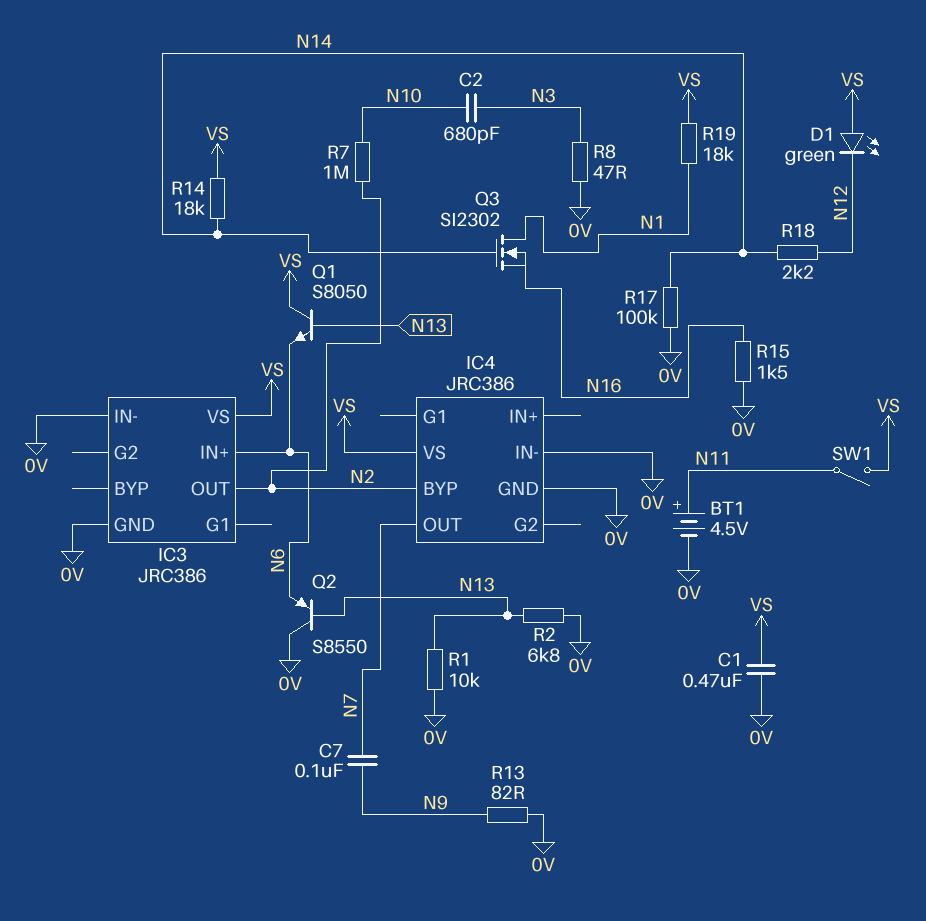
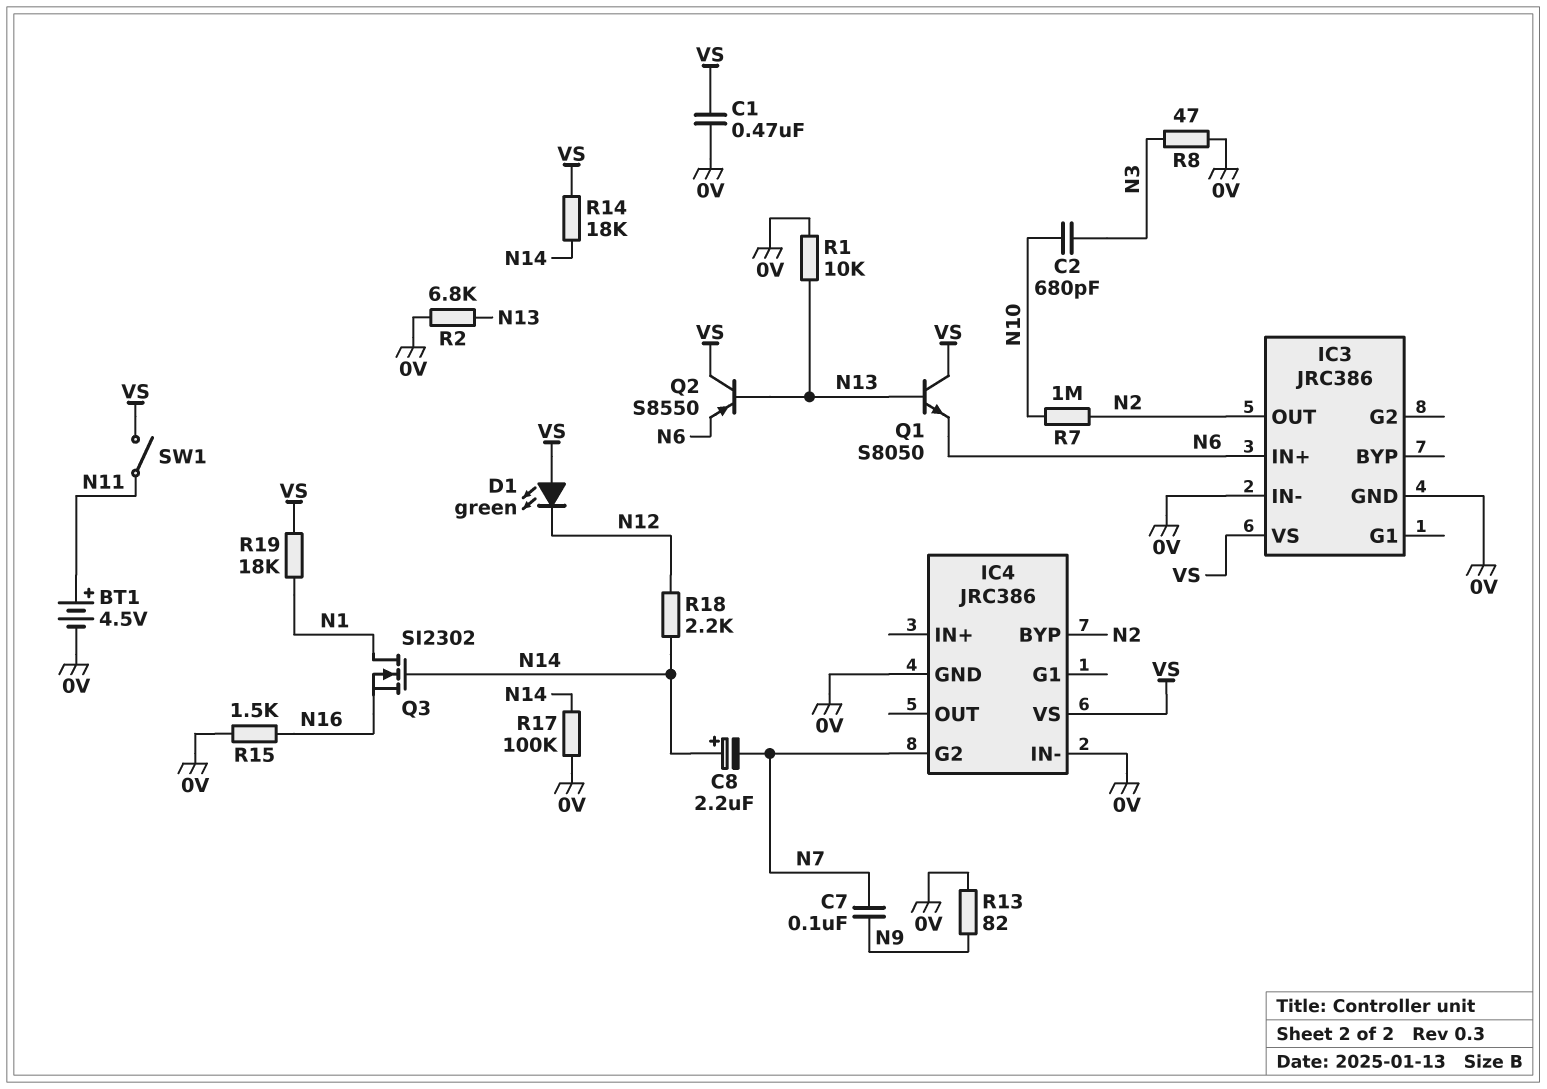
C8: none -> 2.2uF (plus N14, minus N7)
IC4 pin G2: none -> N7
IC4 pin OUT: N7 -> none
Q2: PNP S8550 (B N13, C 0V, E N6) -> PNP S8550 (B N13, C VS, E N6)

